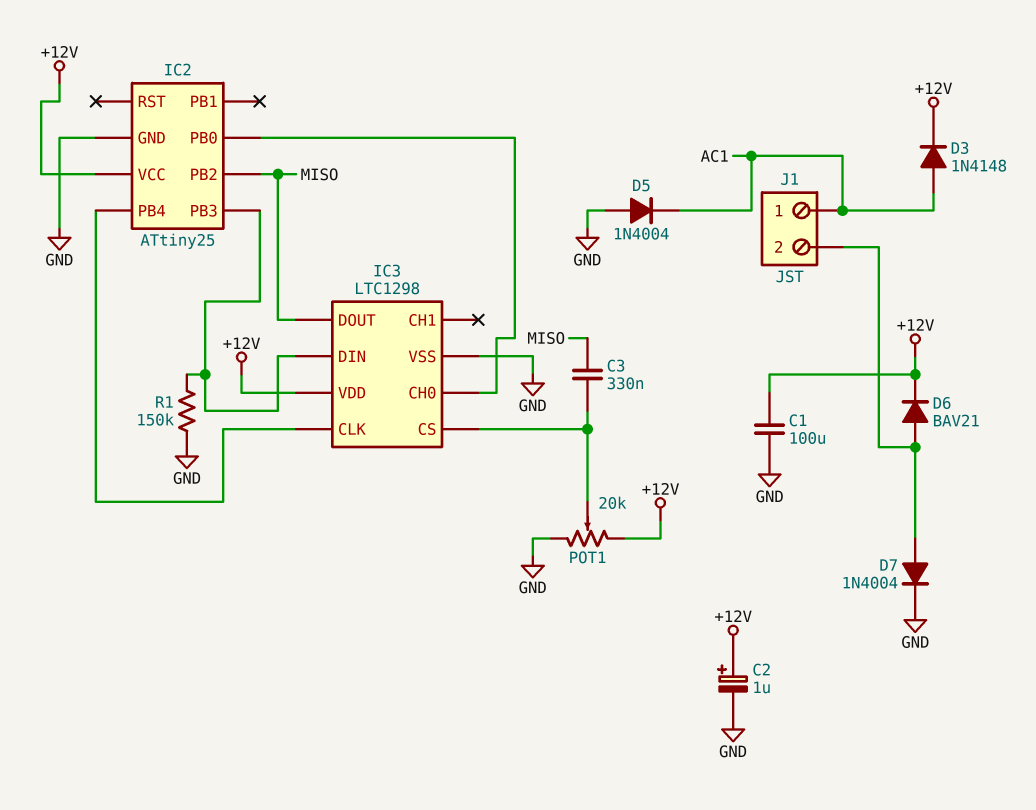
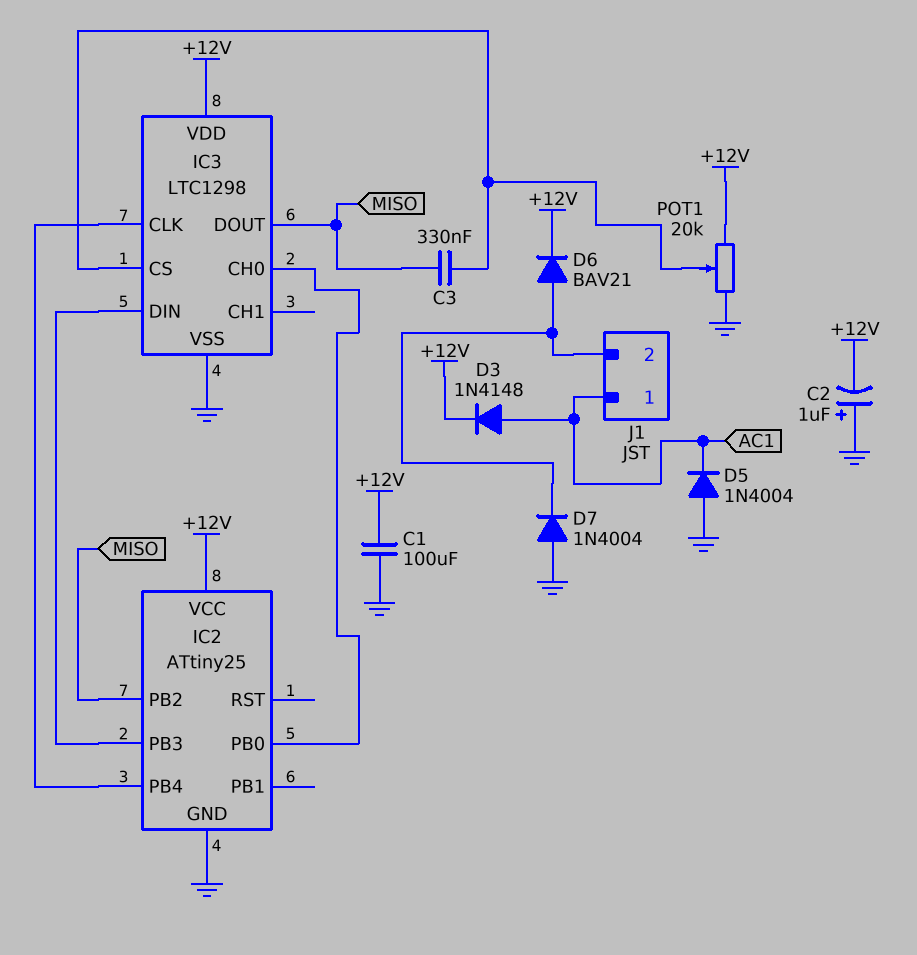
C2: 1uF (plus +12V, minus GND) -> 1uF (plus GND, minus +12V)
D7: diode 1N4004 (A J1/2, K GND) -> diode 1N4004 (A GND, K J1/2)
R1: 150k (GND, IC2/PB3) -> none

